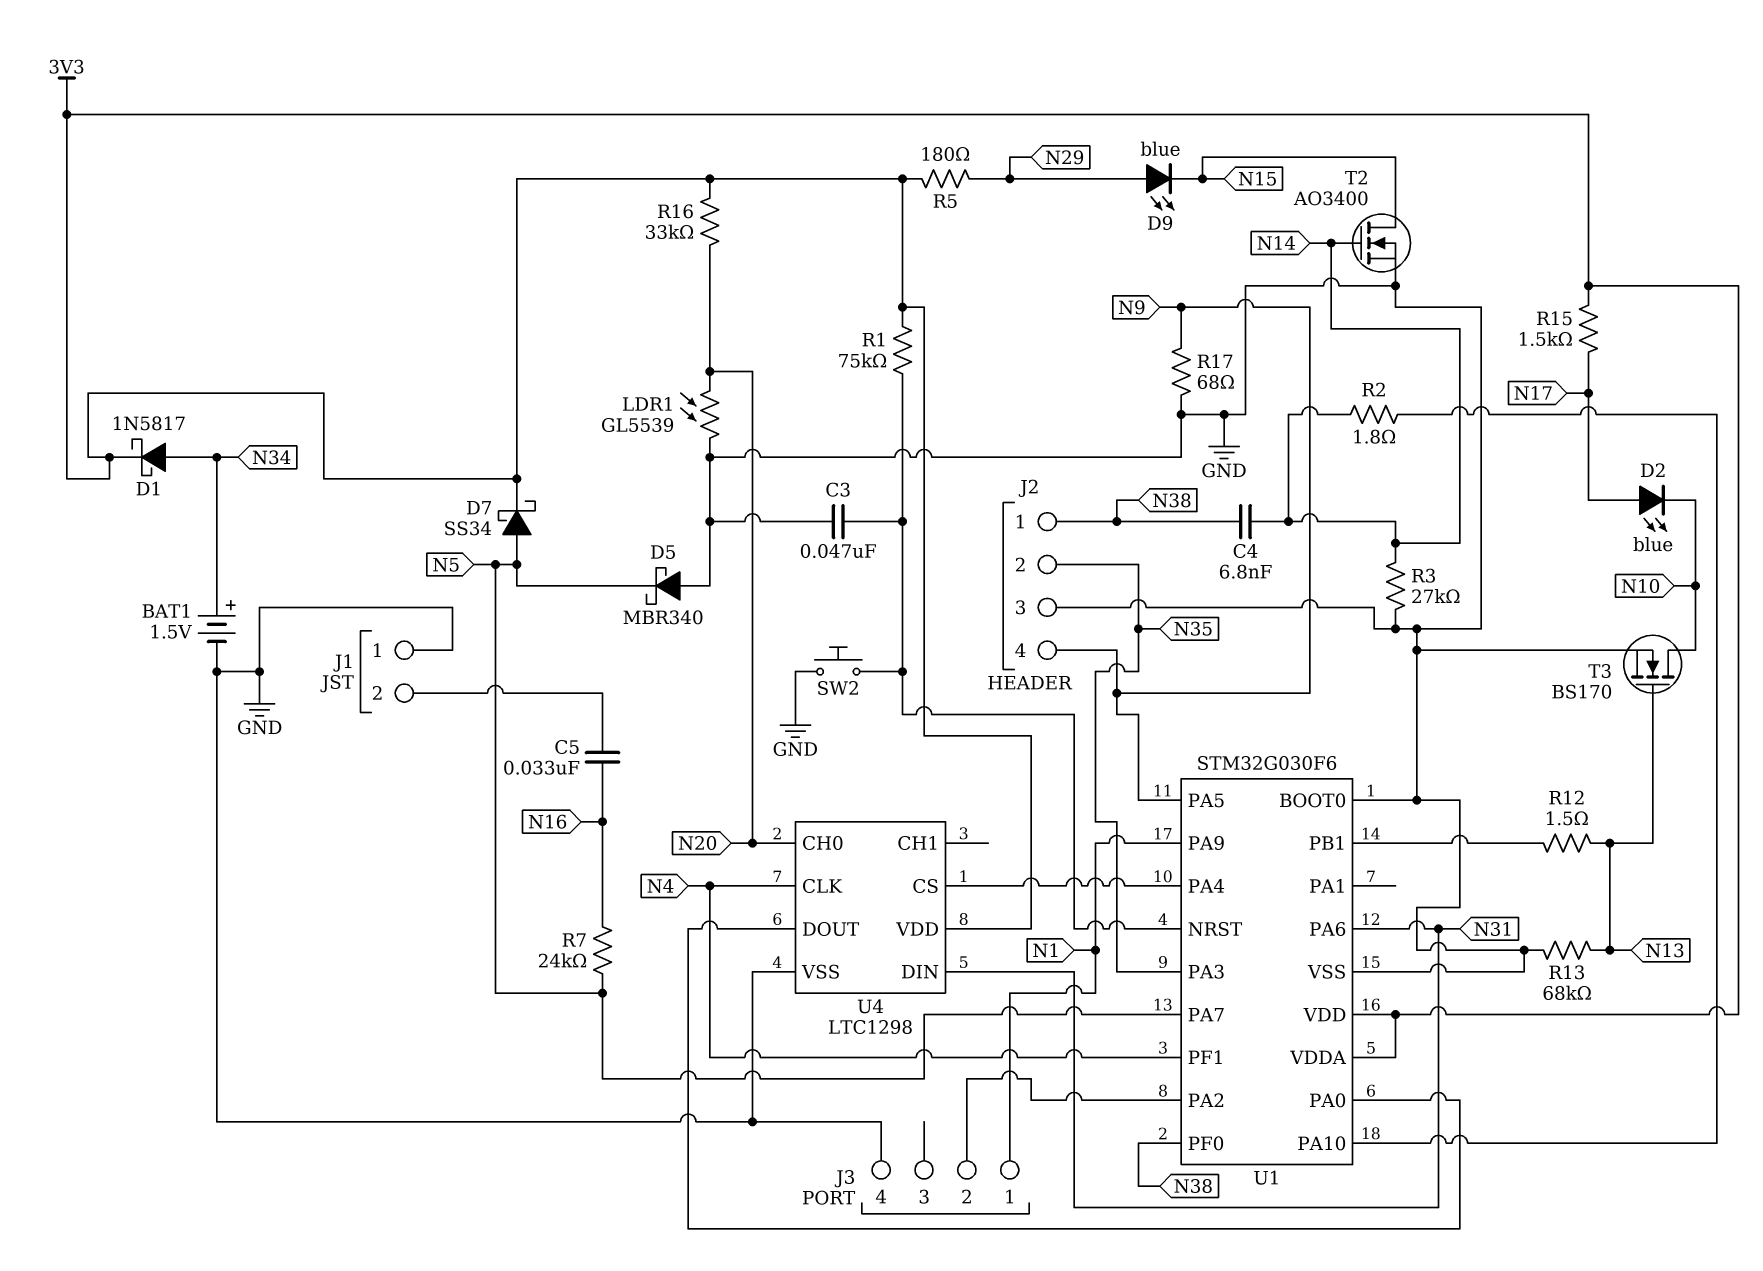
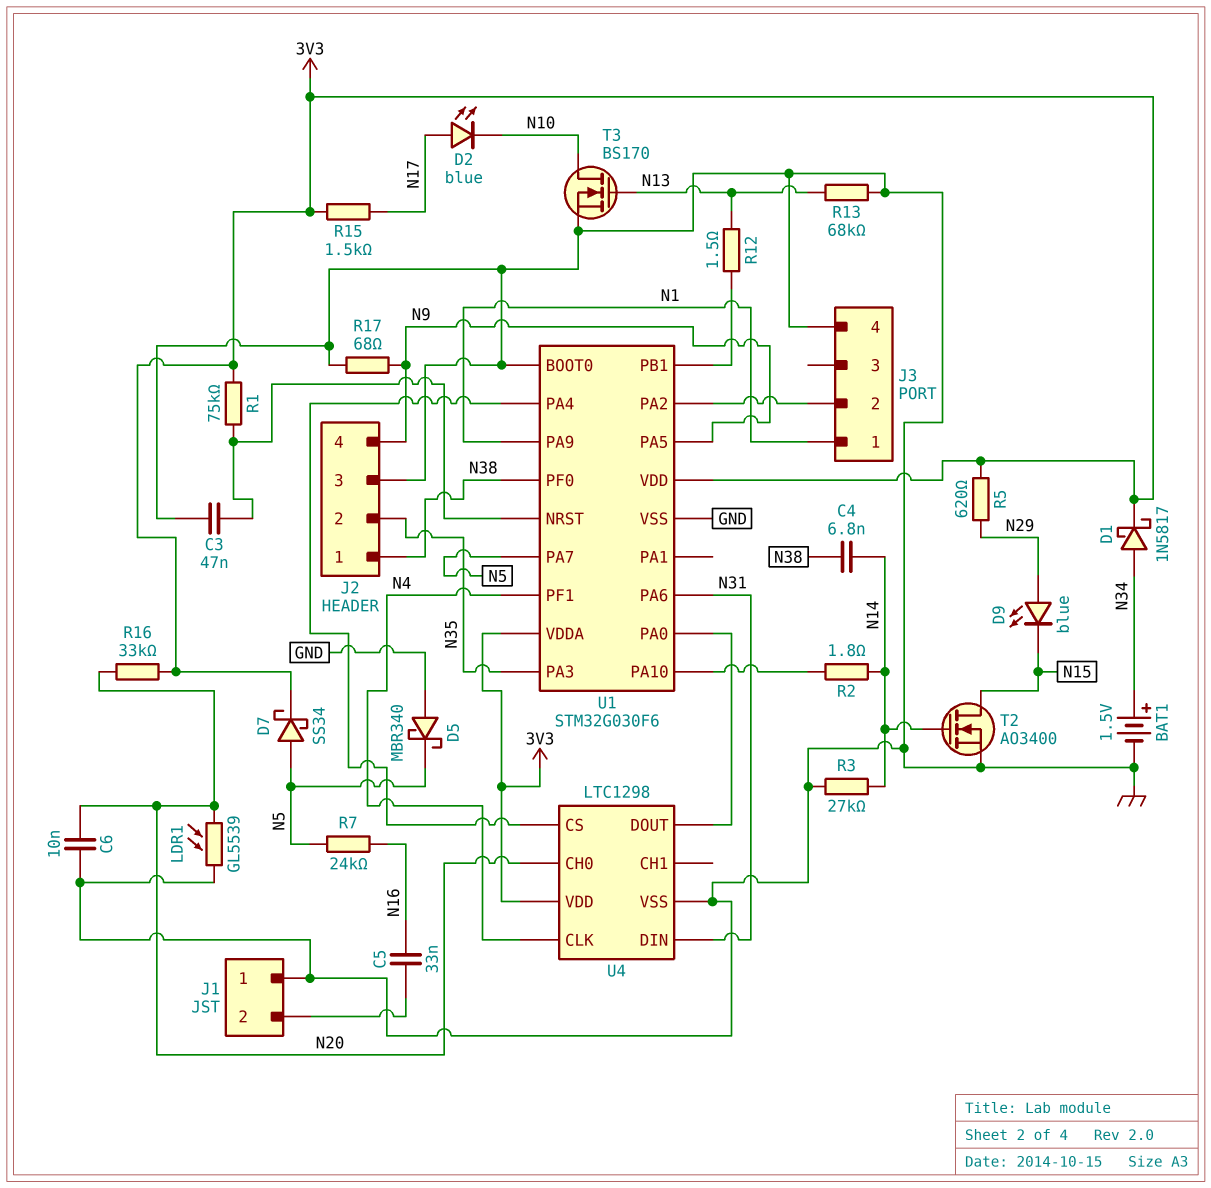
C6: none -> 10nF (GND, N20)
R5: 180 (3V3, N29) -> 620 (3V3, N29)
SW2: button (GND, U1/NRST) -> none

